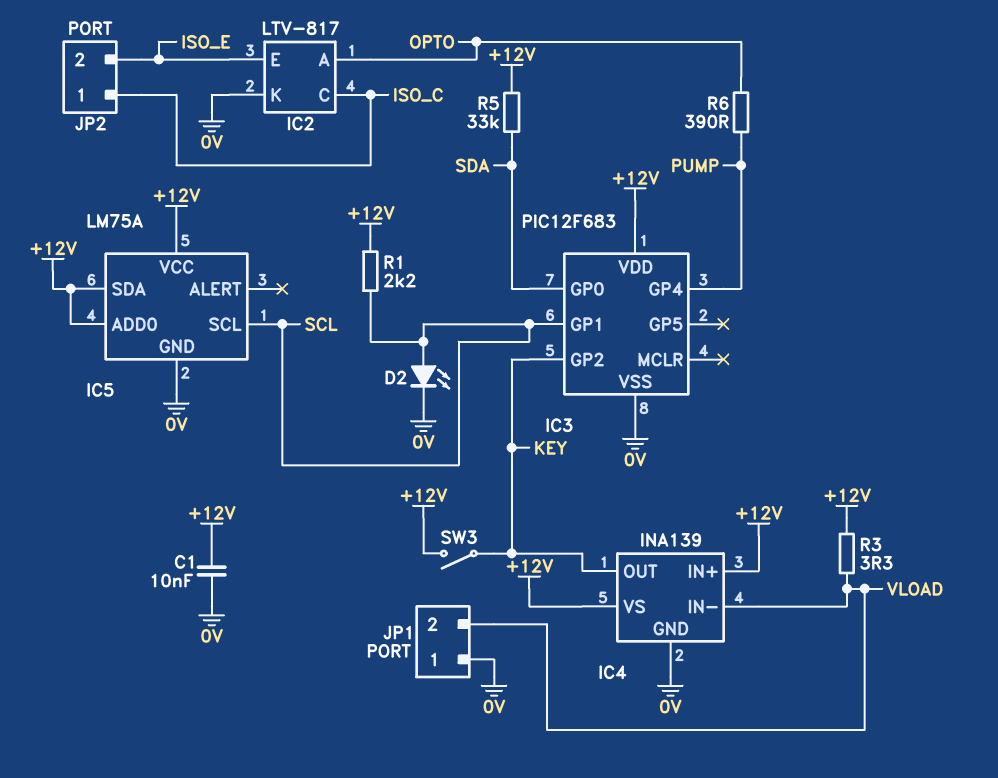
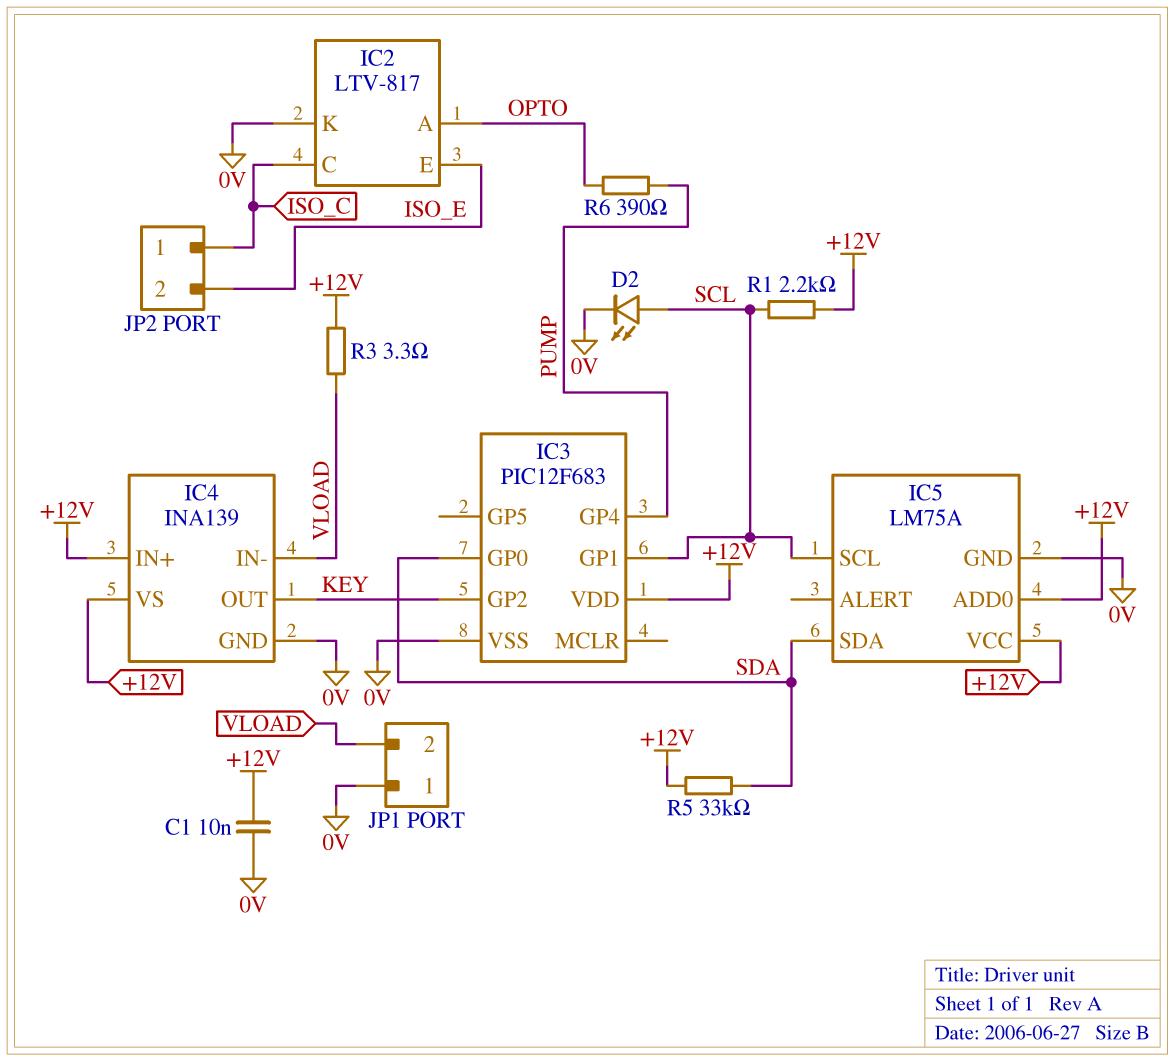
IC5 pin SDA: +12V -> SDA
SW3: switch (+12V, KEY) -> none

